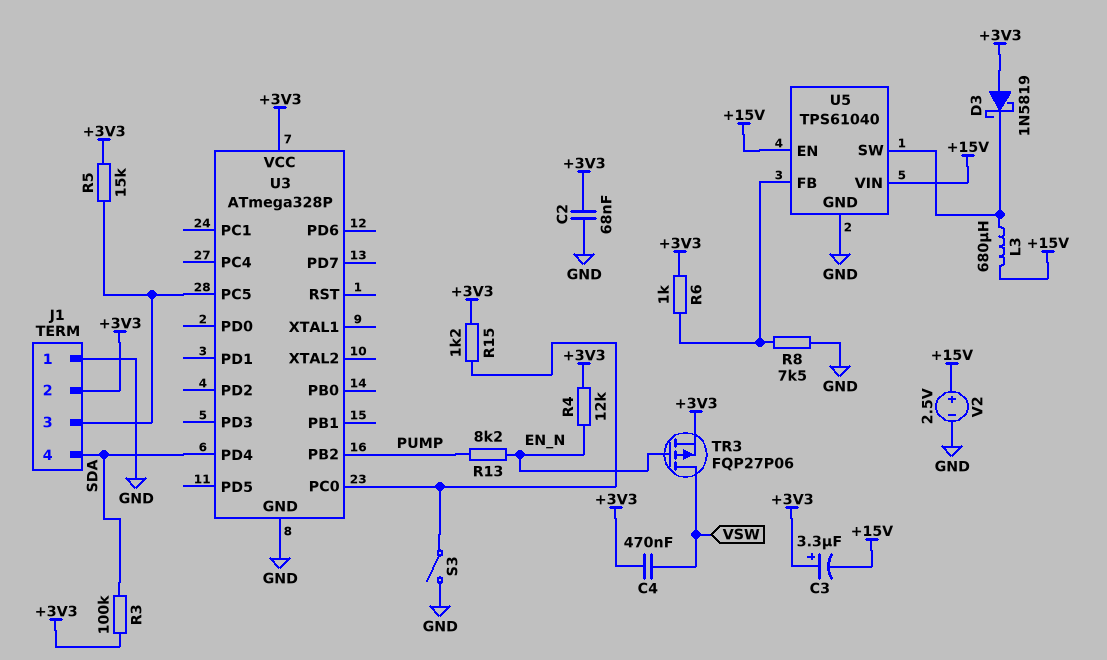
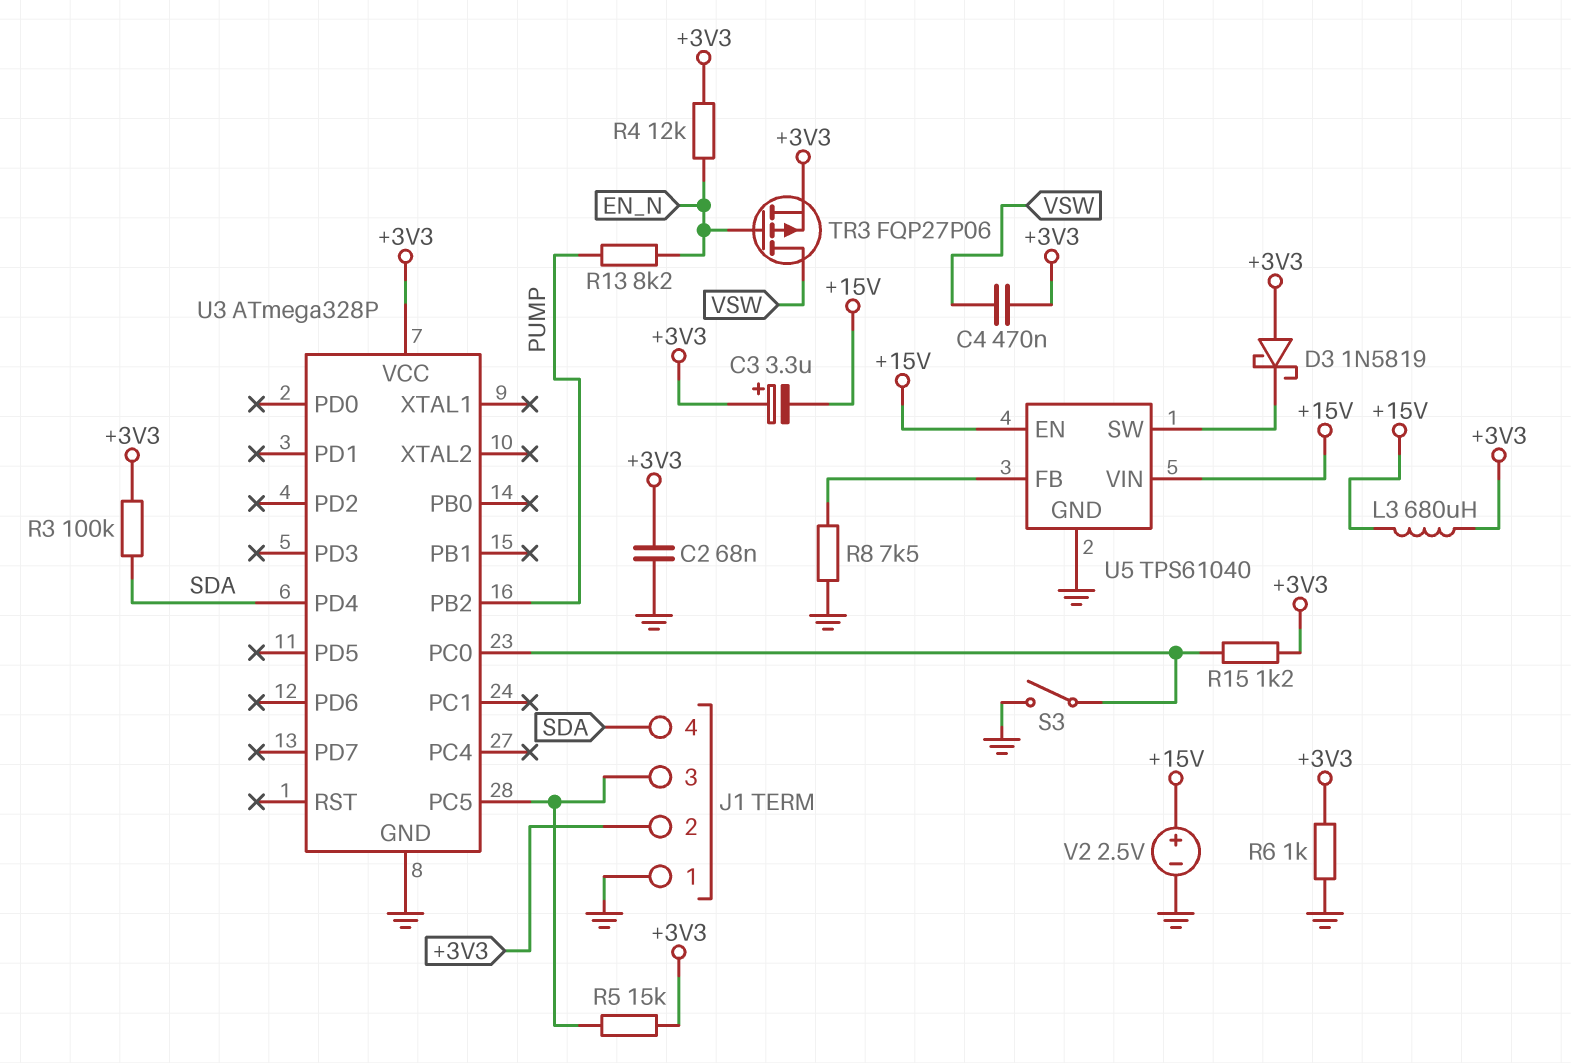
L3: 680uH (+15V, U5/SW) -> 680uH (+3V3, +15V)
R6: 1k (+3V3, U5/FB) -> 1k (+3V3, GND)

